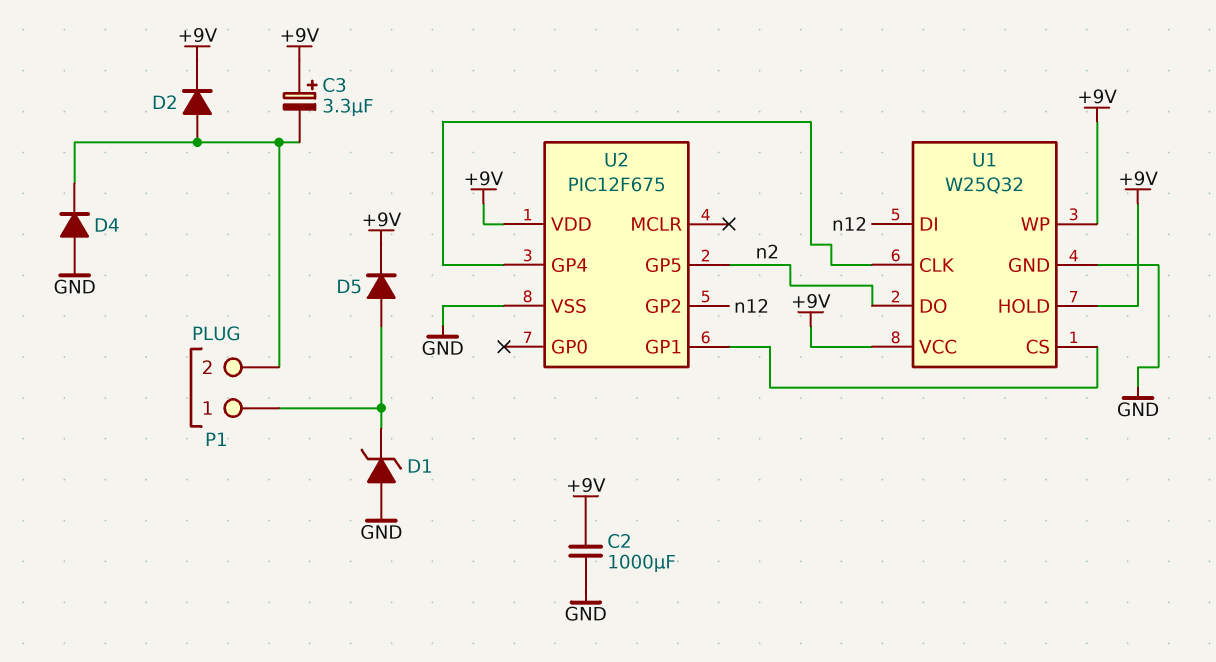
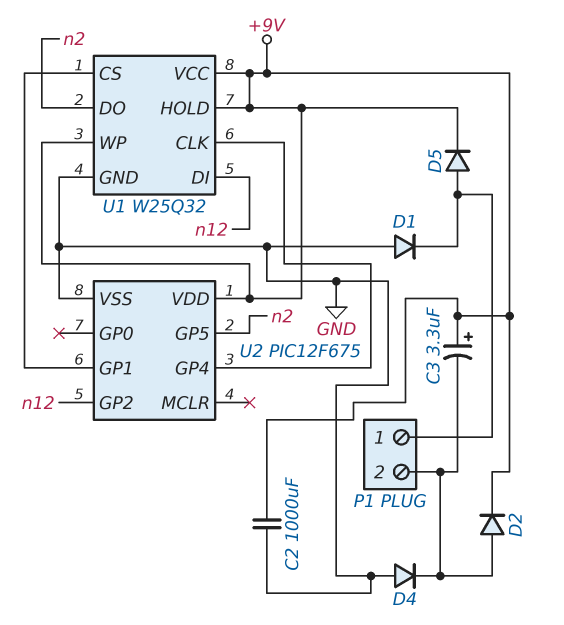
D1: zener (A GND, K P1/1) -> diode (A GND, K P1/1)

